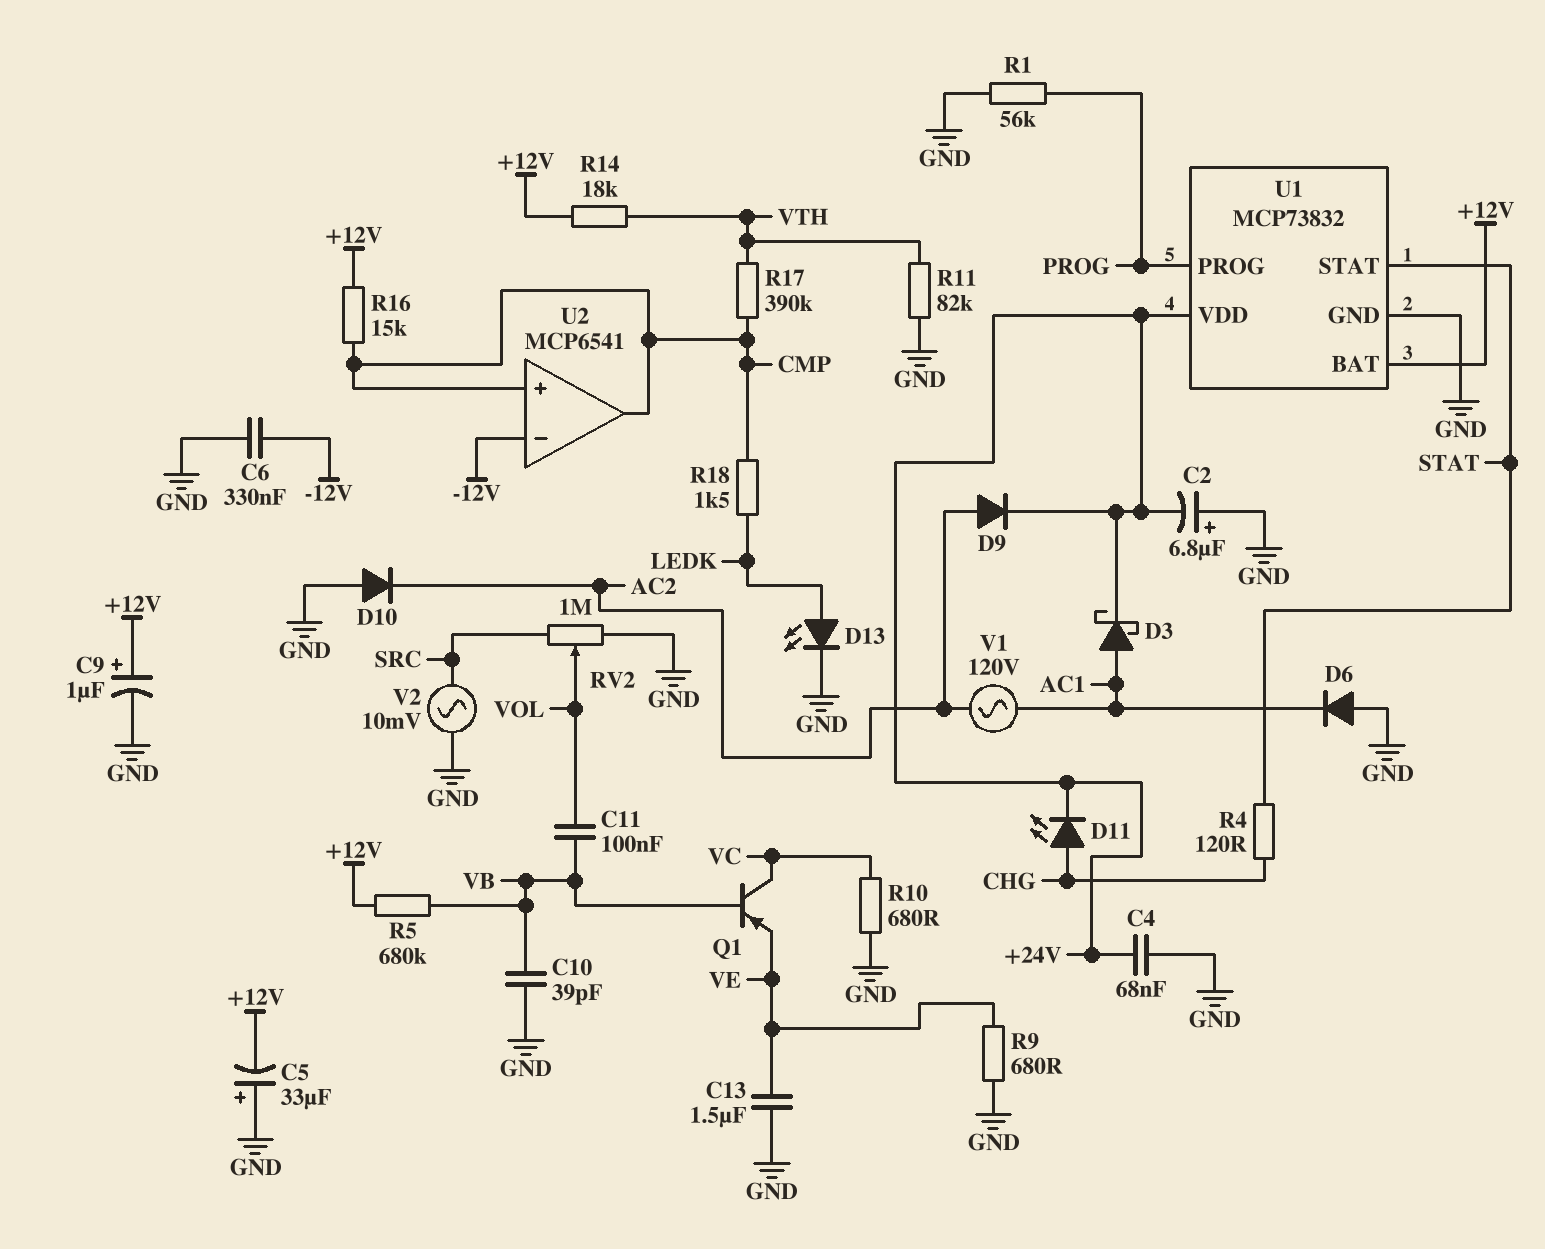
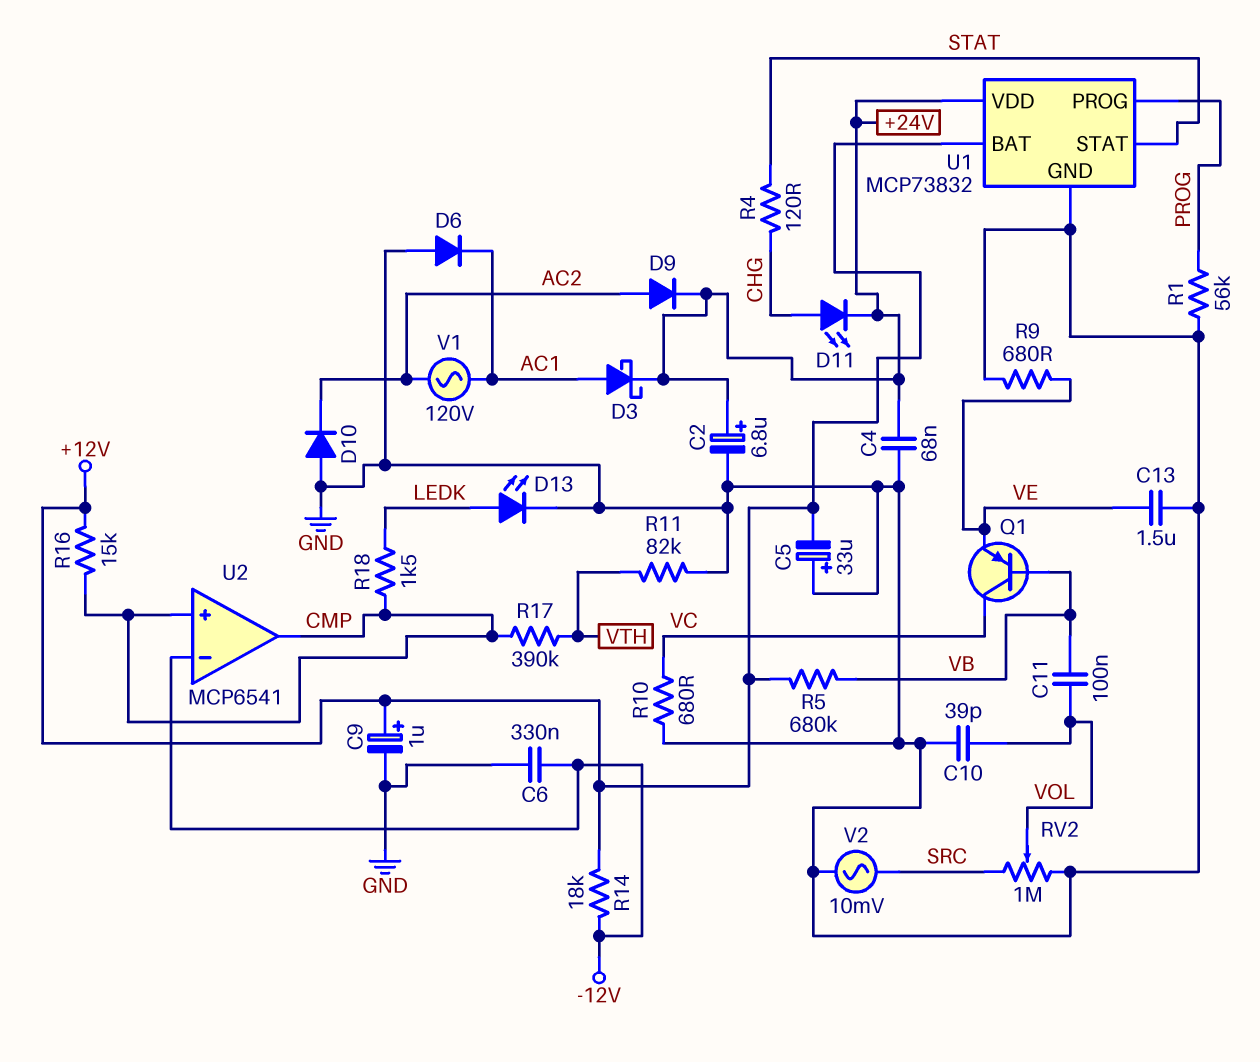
C2: 6.8uF (plus GND, minus +24V) -> 6.8uF (plus +24V, minus GND)
C10: 39pF (GND, VB) -> 39pF (GND, VOL)
R14: 18k (+12V, VTH) -> 18k (+12V, -12V)

